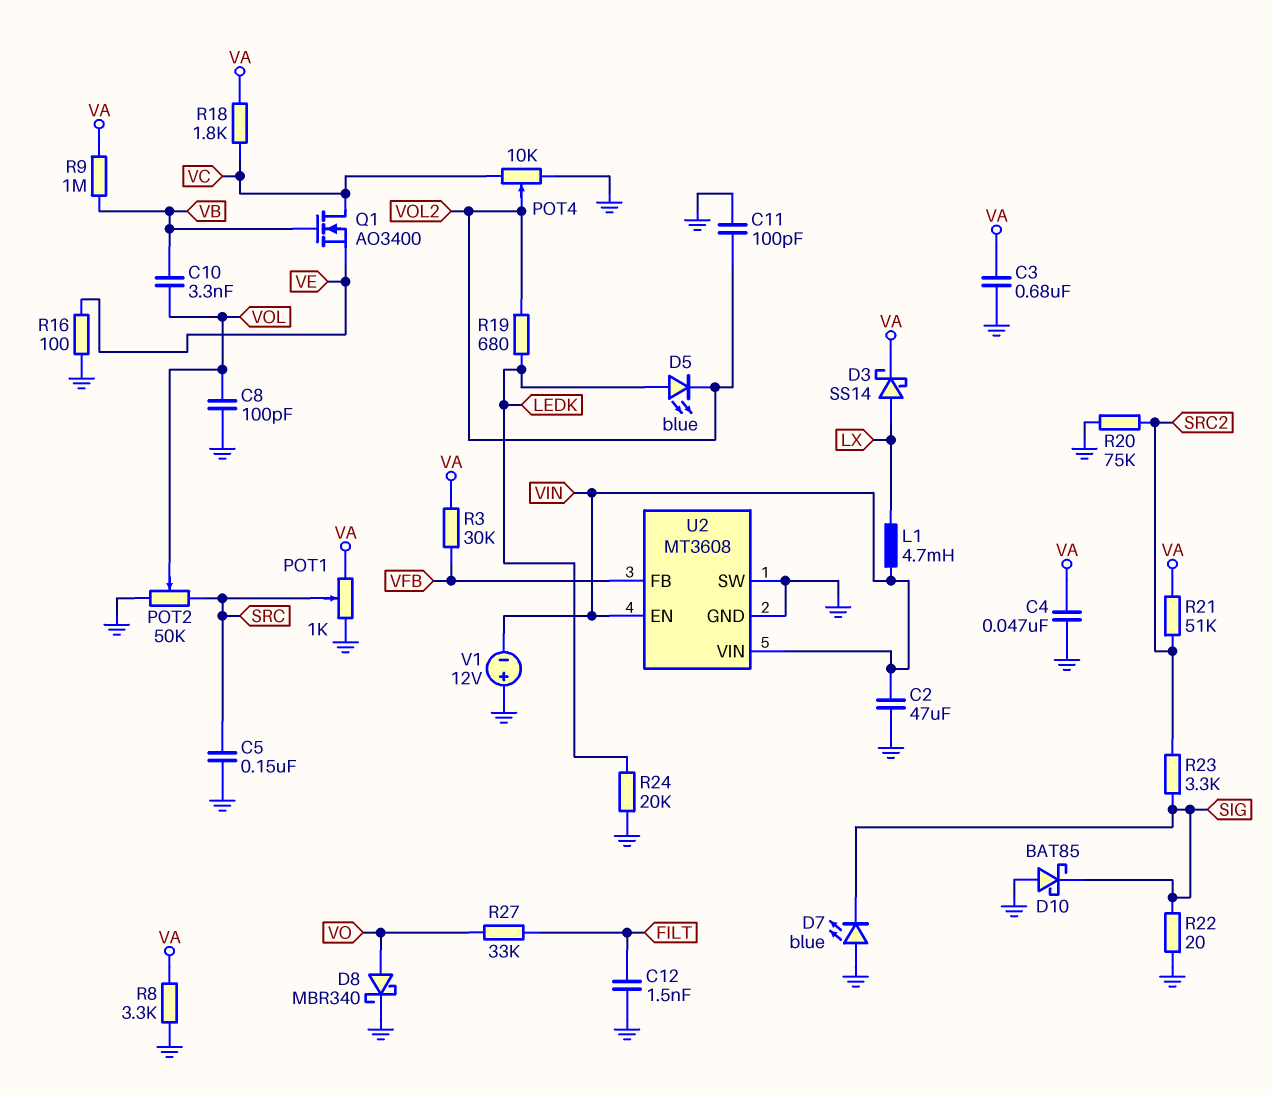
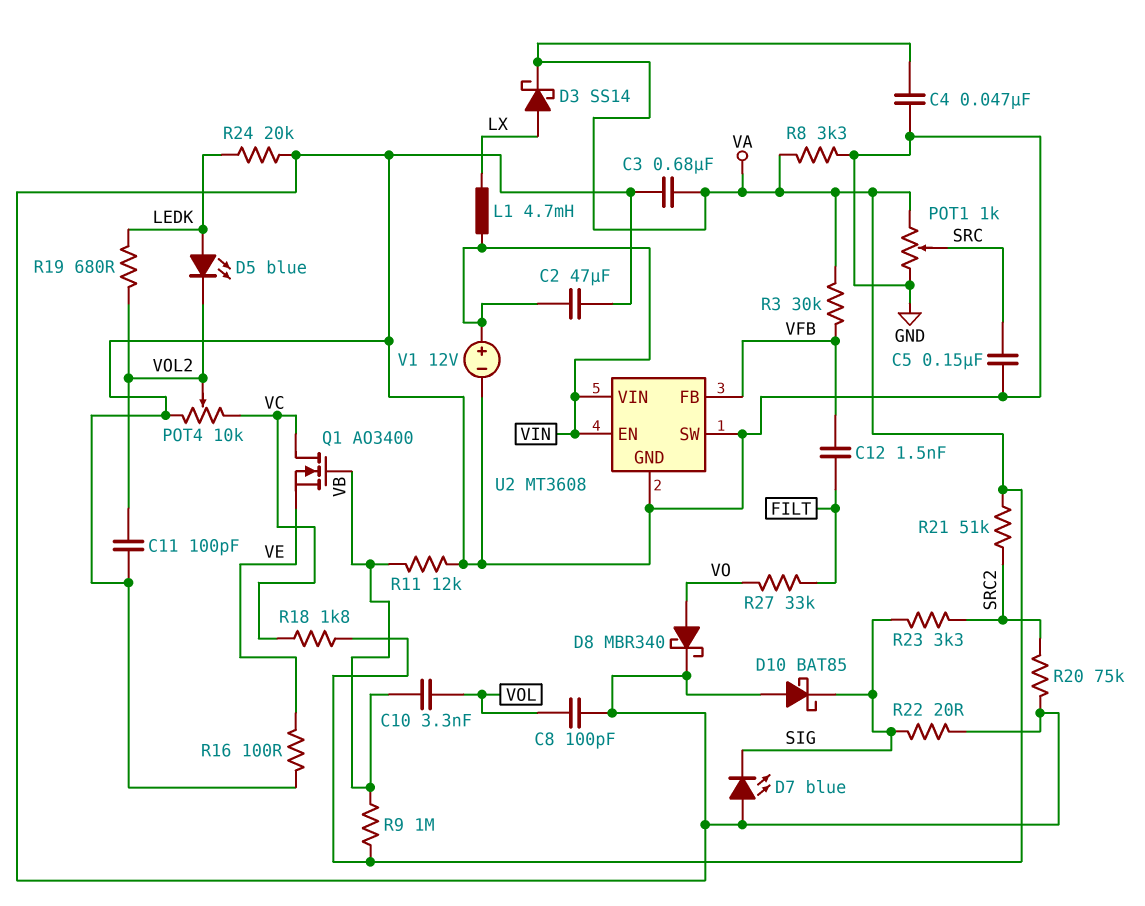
C12: 1.5nF (FILT, GND) -> 1.5nF (FILT, VFB)
POT2: 50k (GND, SRC, wiper VOL) -> none
R11: none -> 12k (GND, VB)
V1: 12V (plus GND, minus VIN) -> 12V (plus VIN, minus GND)

